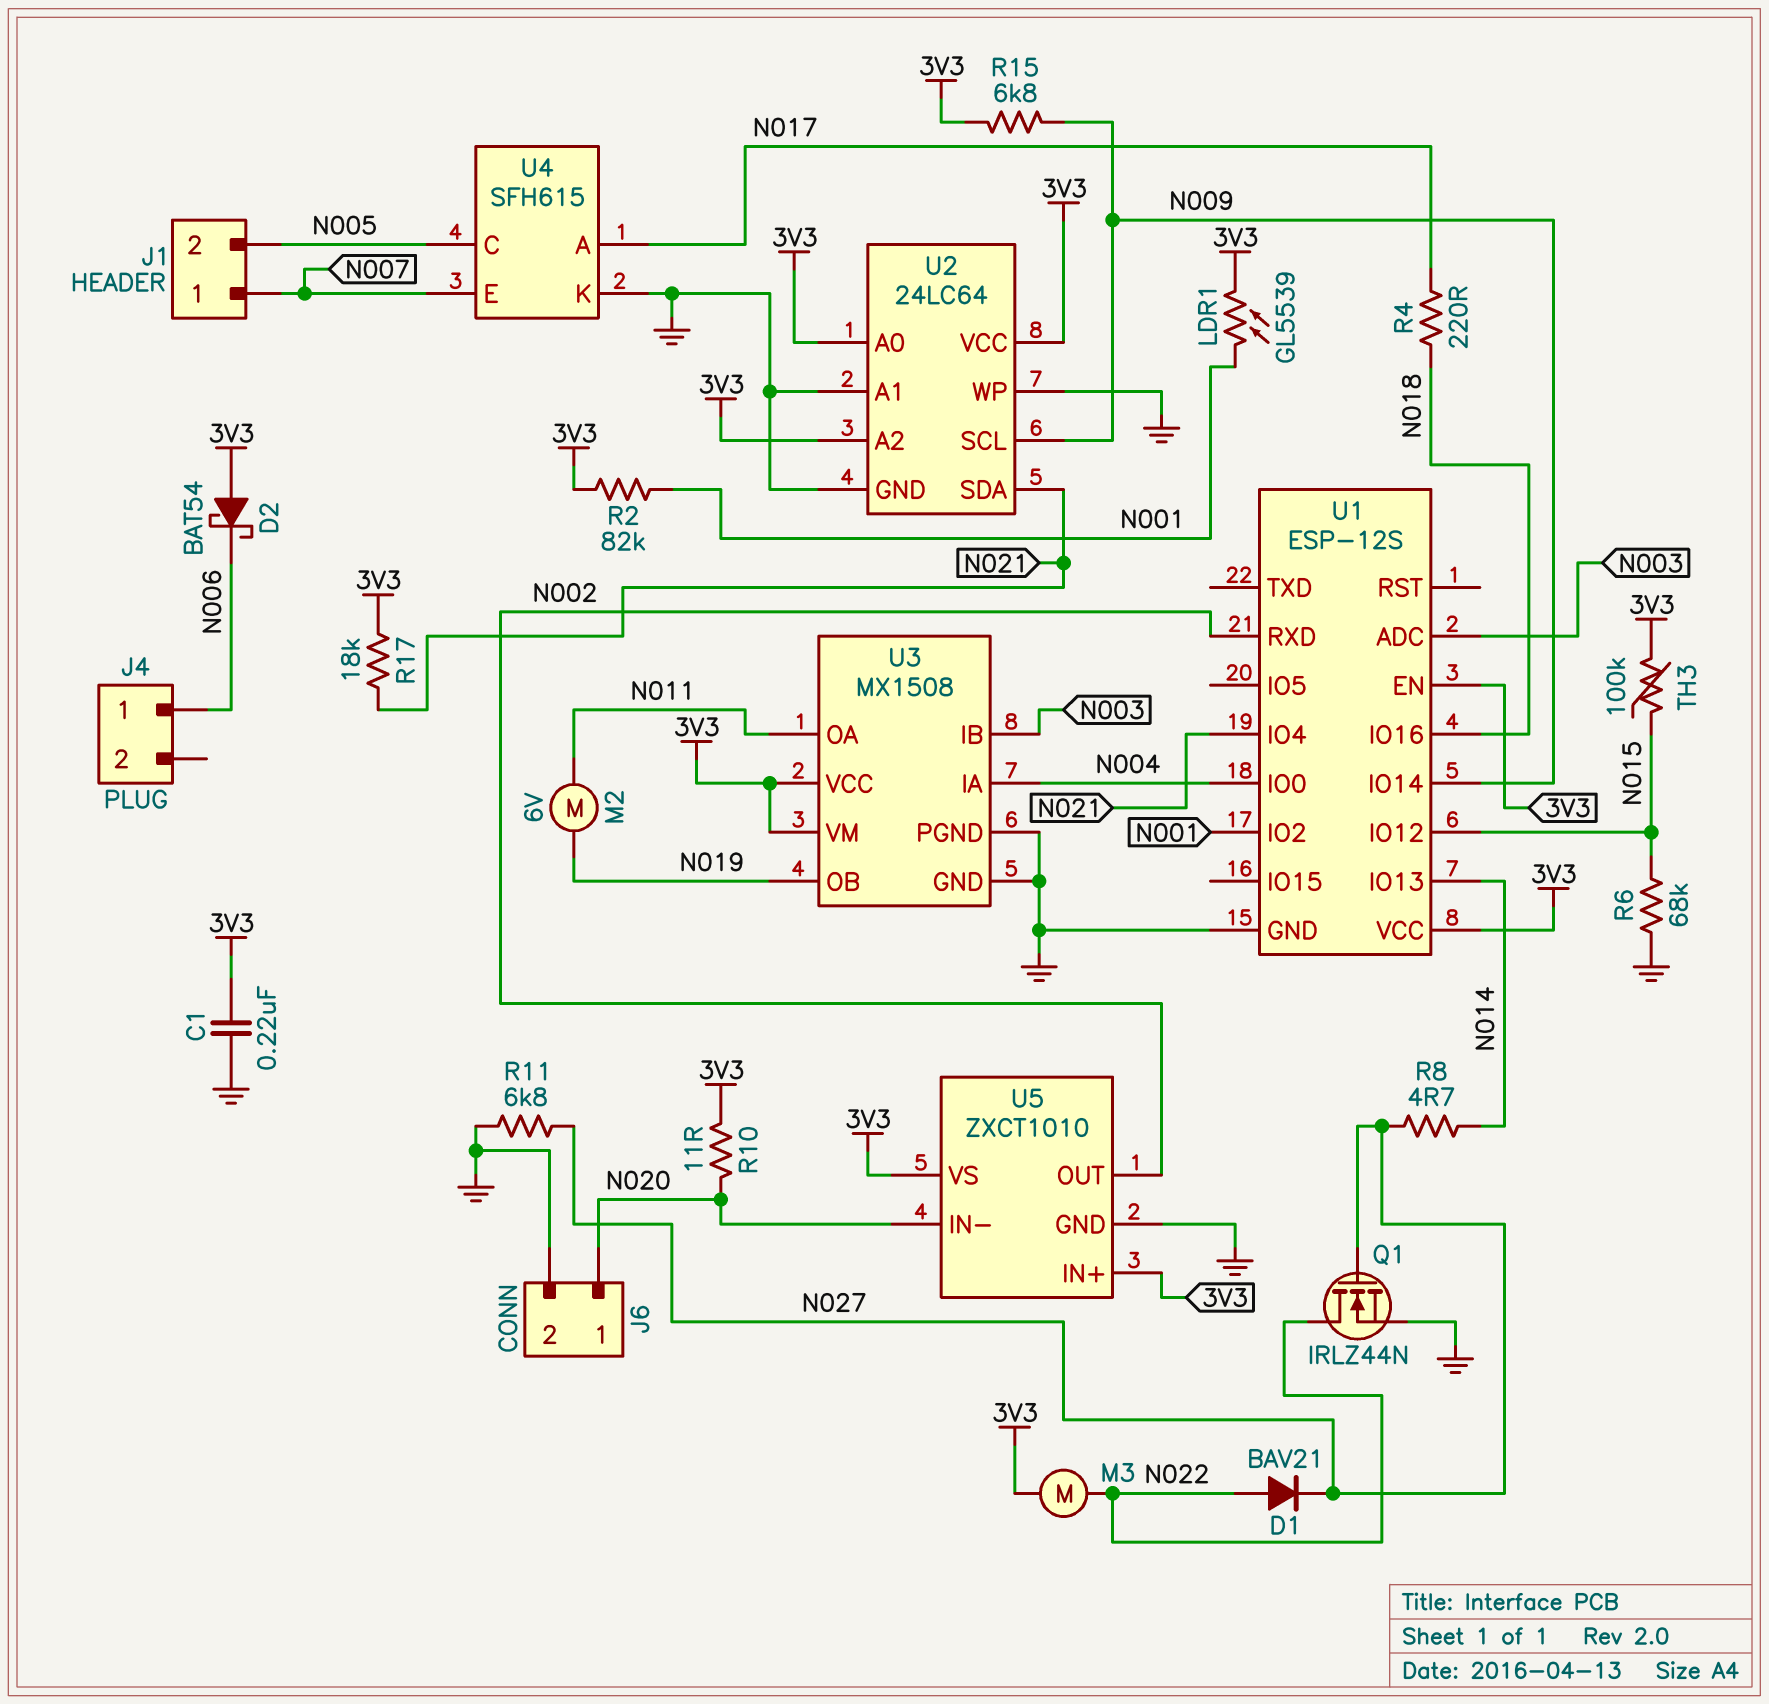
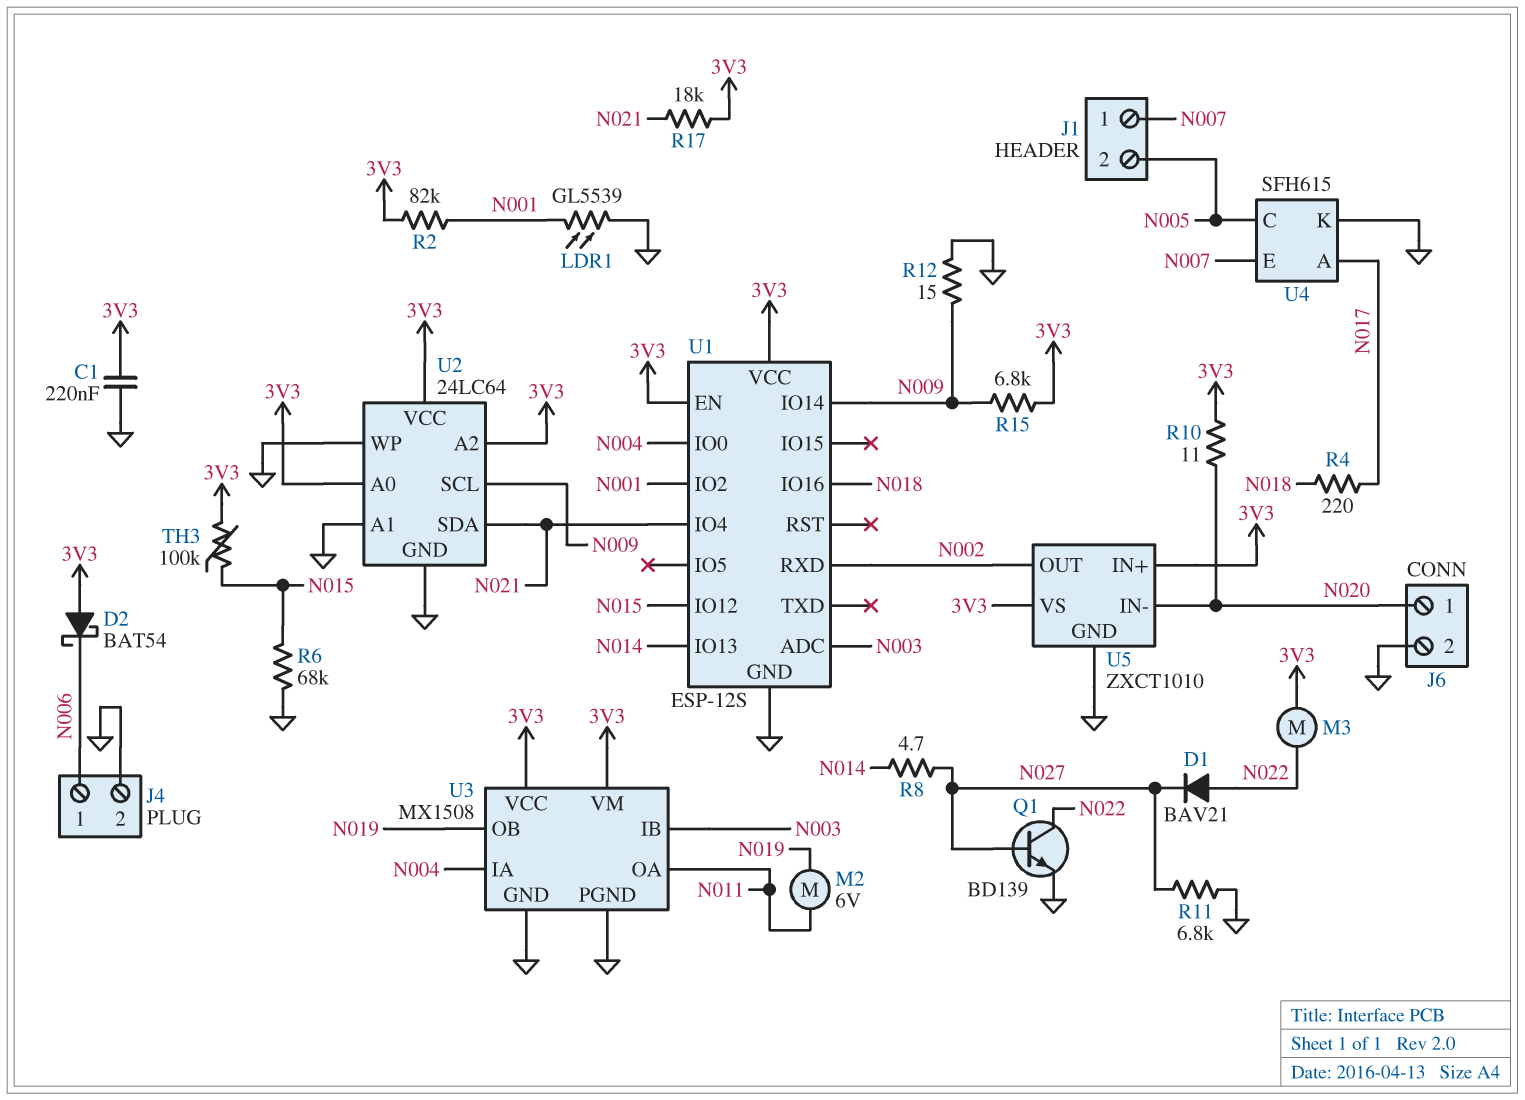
J4 pin 2: none -> GND
LDR1: GL5539 (3V3, N001) -> GL5539 (GND, N001)
Q1: NMOS IRLZ44N (G N027, D N022, S GND) -> NPN BD139 (B N027, C N022, E GND)
R12: none -> 15 (GND, N009)

